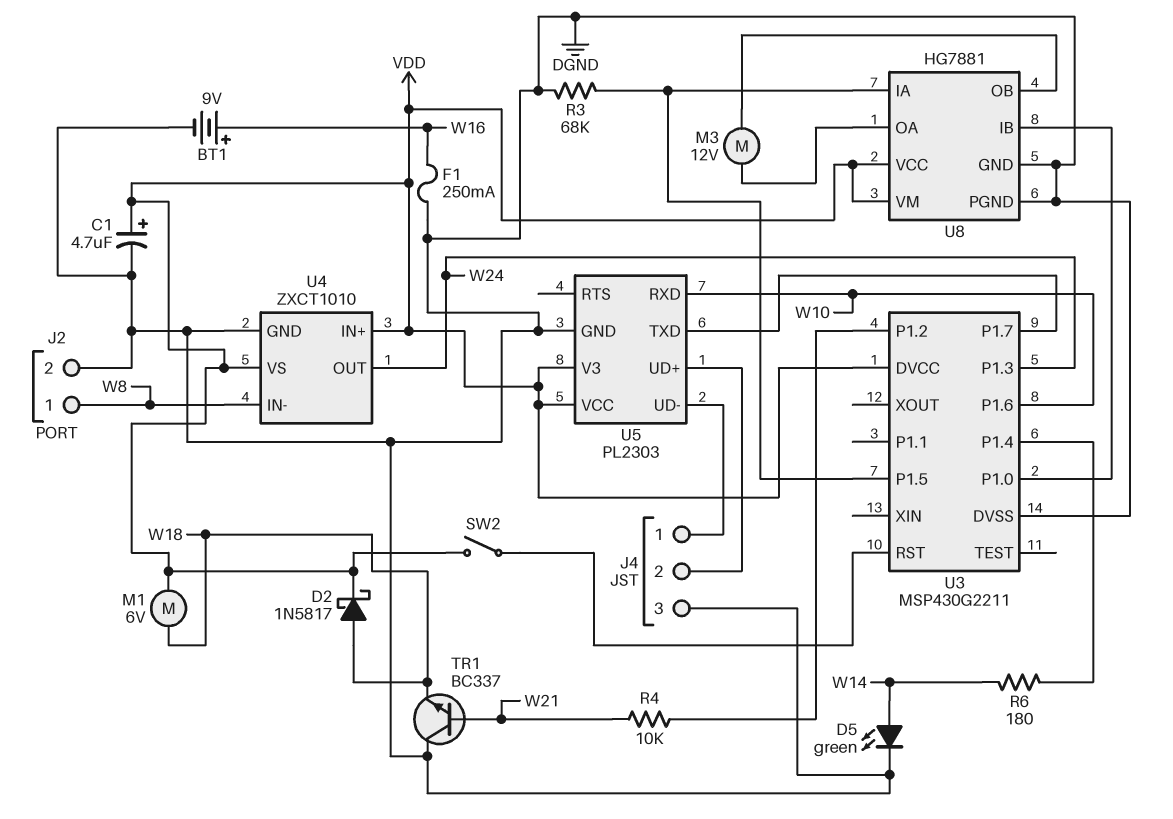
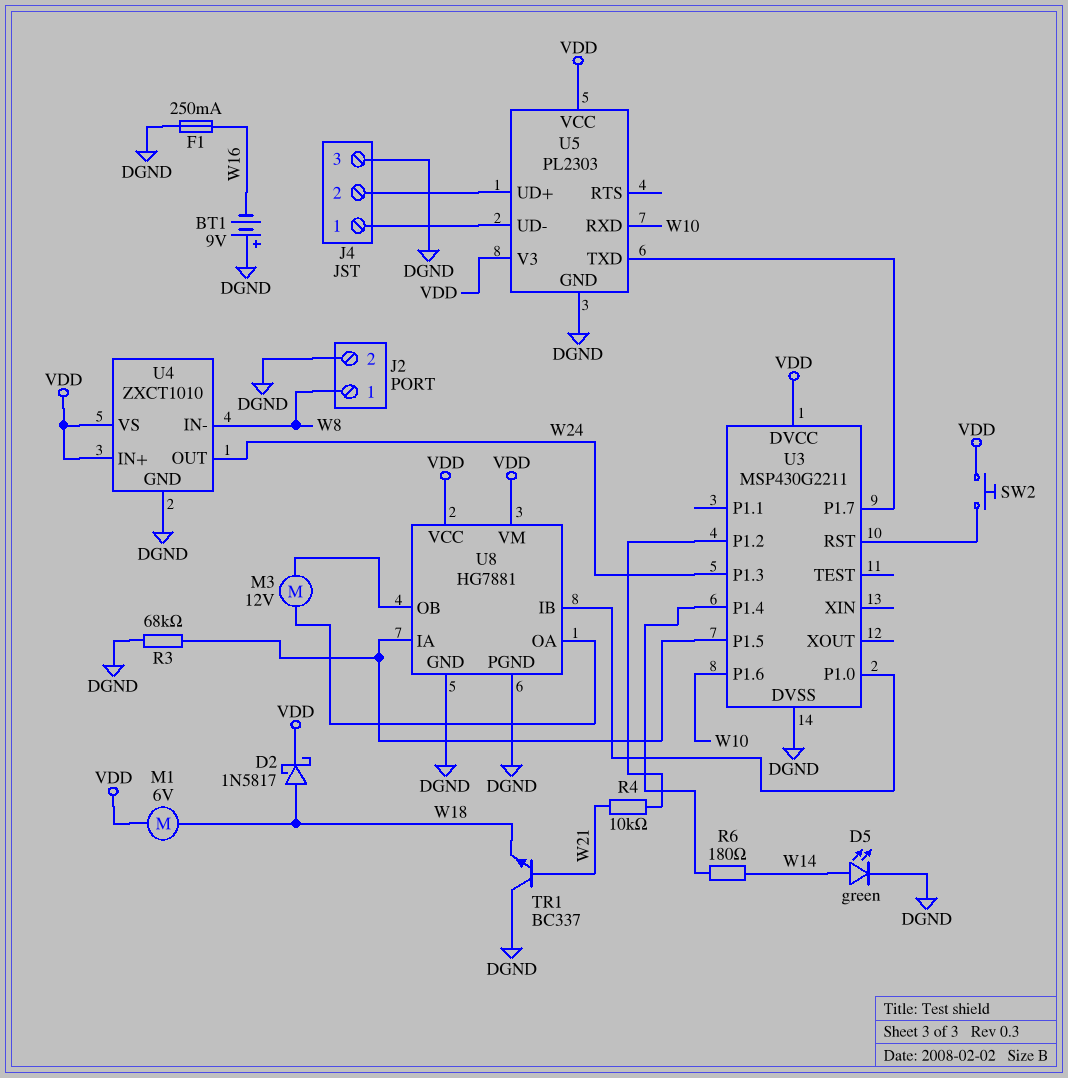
BT1: 9V (plus W16, minus DGND) -> 9V (plus DGND, minus W16)
C1: 4.7uF (plus VDD, minus DGND) -> none
SW2: switch (U3/RST, VDD) -> button (U3/RST, VDD)

